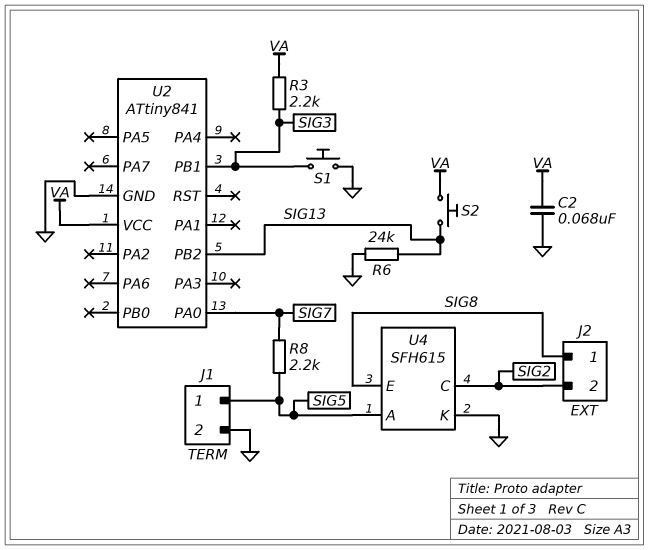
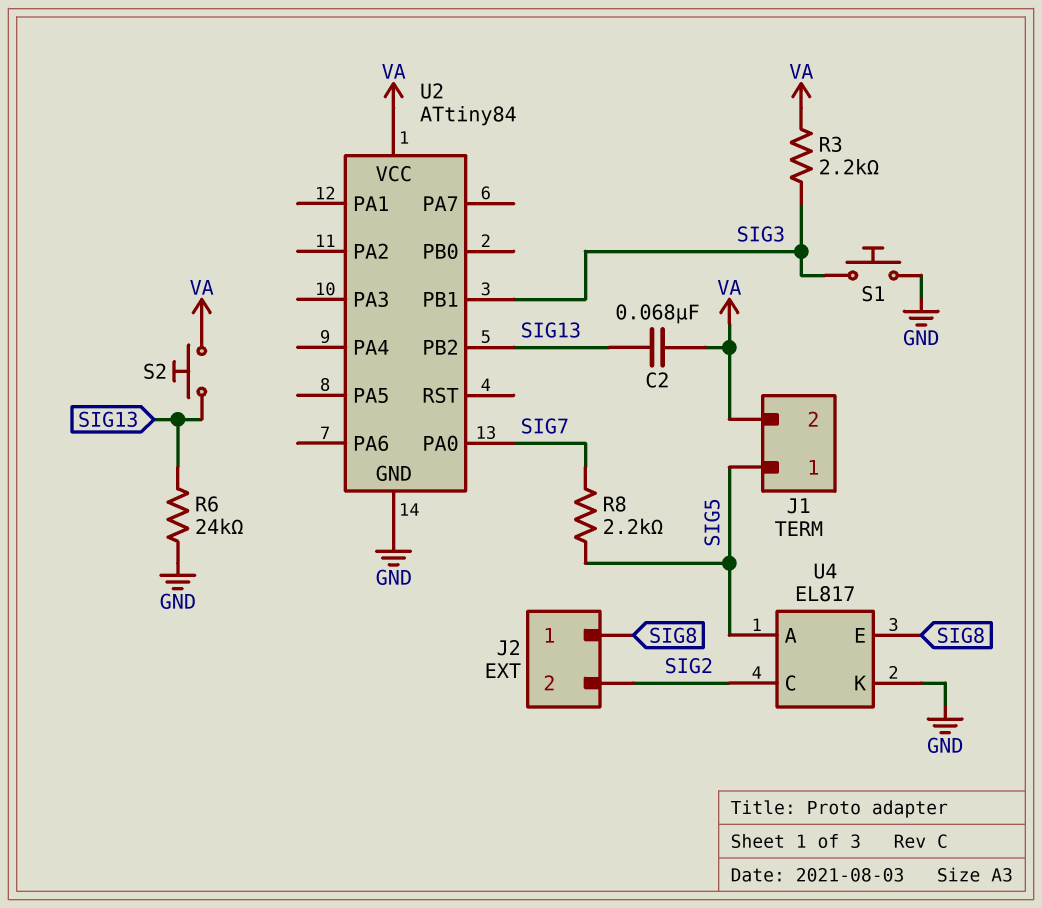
C2: 68nF (GND, VA) -> 68nF (SIG13, VA)
J1 pin 2: GND -> VA
U2: ATtiny841 -> ATtiny84
U4: SFH615 -> EL817

